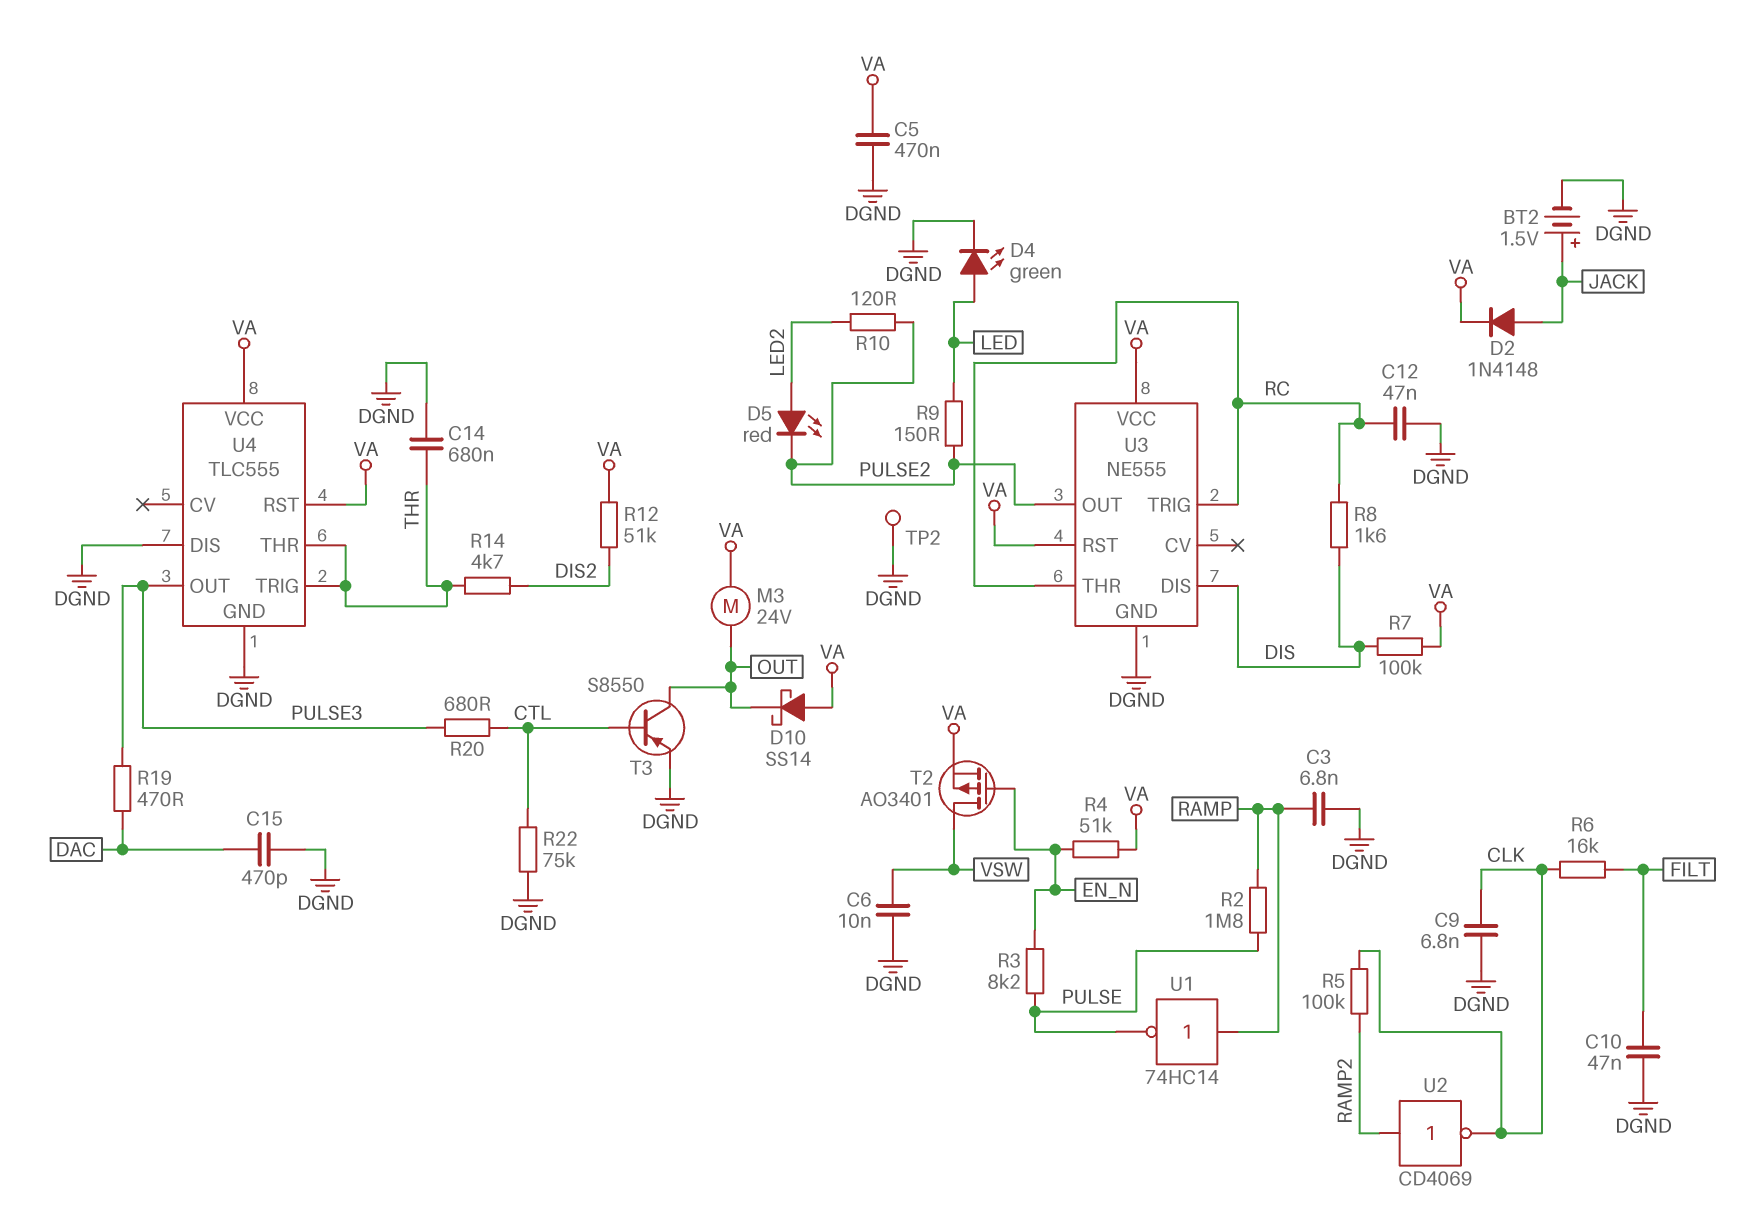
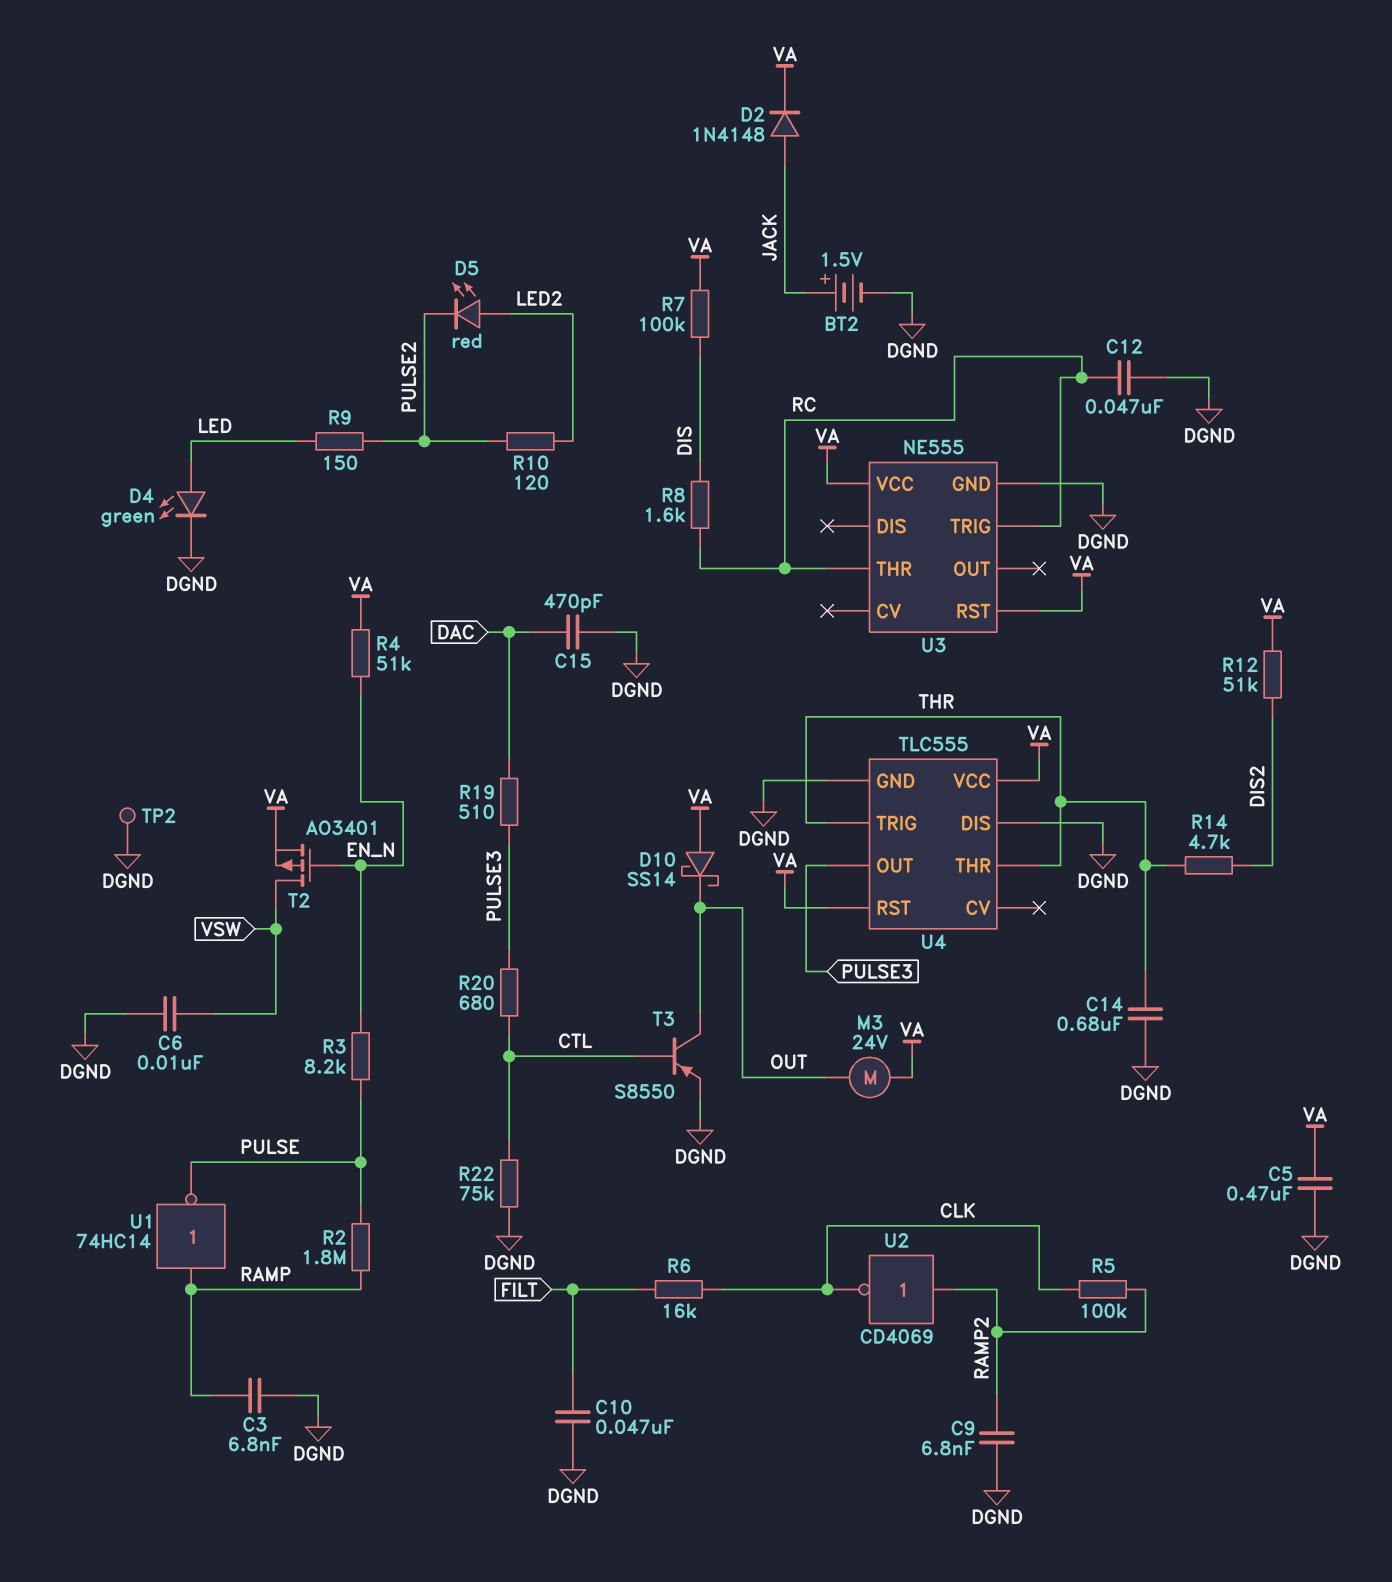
C9: 6.8nF (CLK, DGND) -> 6.8nF (DGND, RAMP2)
R19: 470 (DAC, PULSE3) -> 510 (DAC, PULSE3)
U3 pin DIS: DIS -> none
U3 pin OUT: PULSE2 -> none

